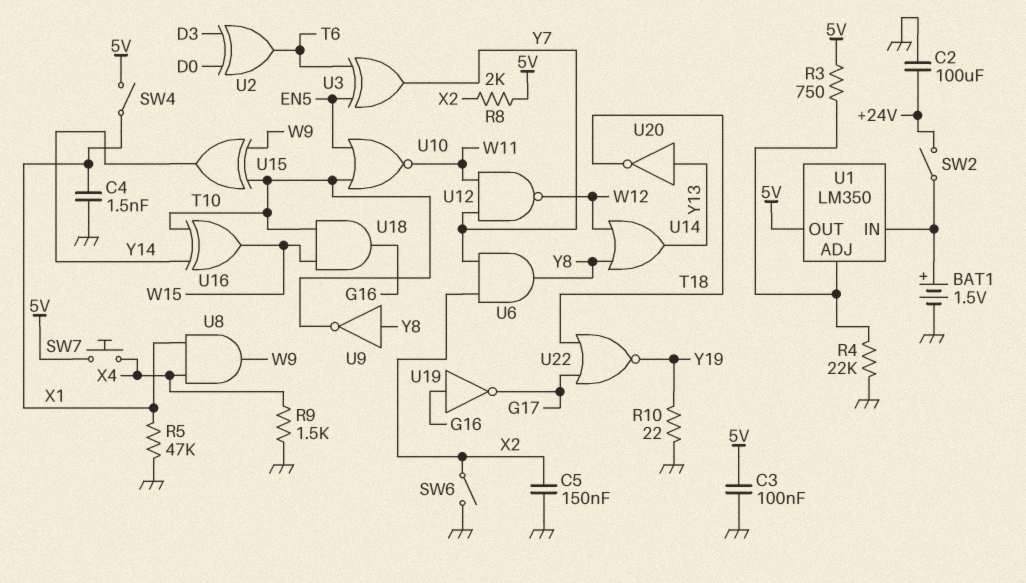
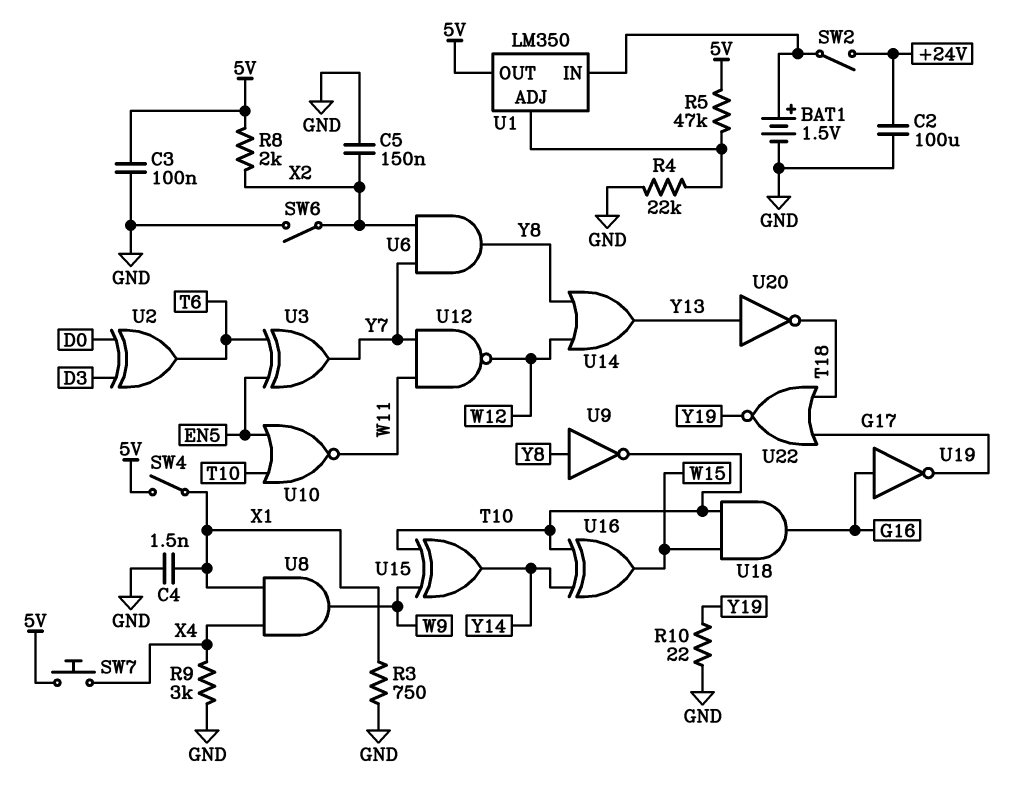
R3: 750 (5V, U1/ADJ) -> 750 (GND, X1)
R5: 47k (GND, X1) -> 47k (5V, U1/ADJ)
R9: 1.5k (GND, X4) -> 3k (GND, X4)

